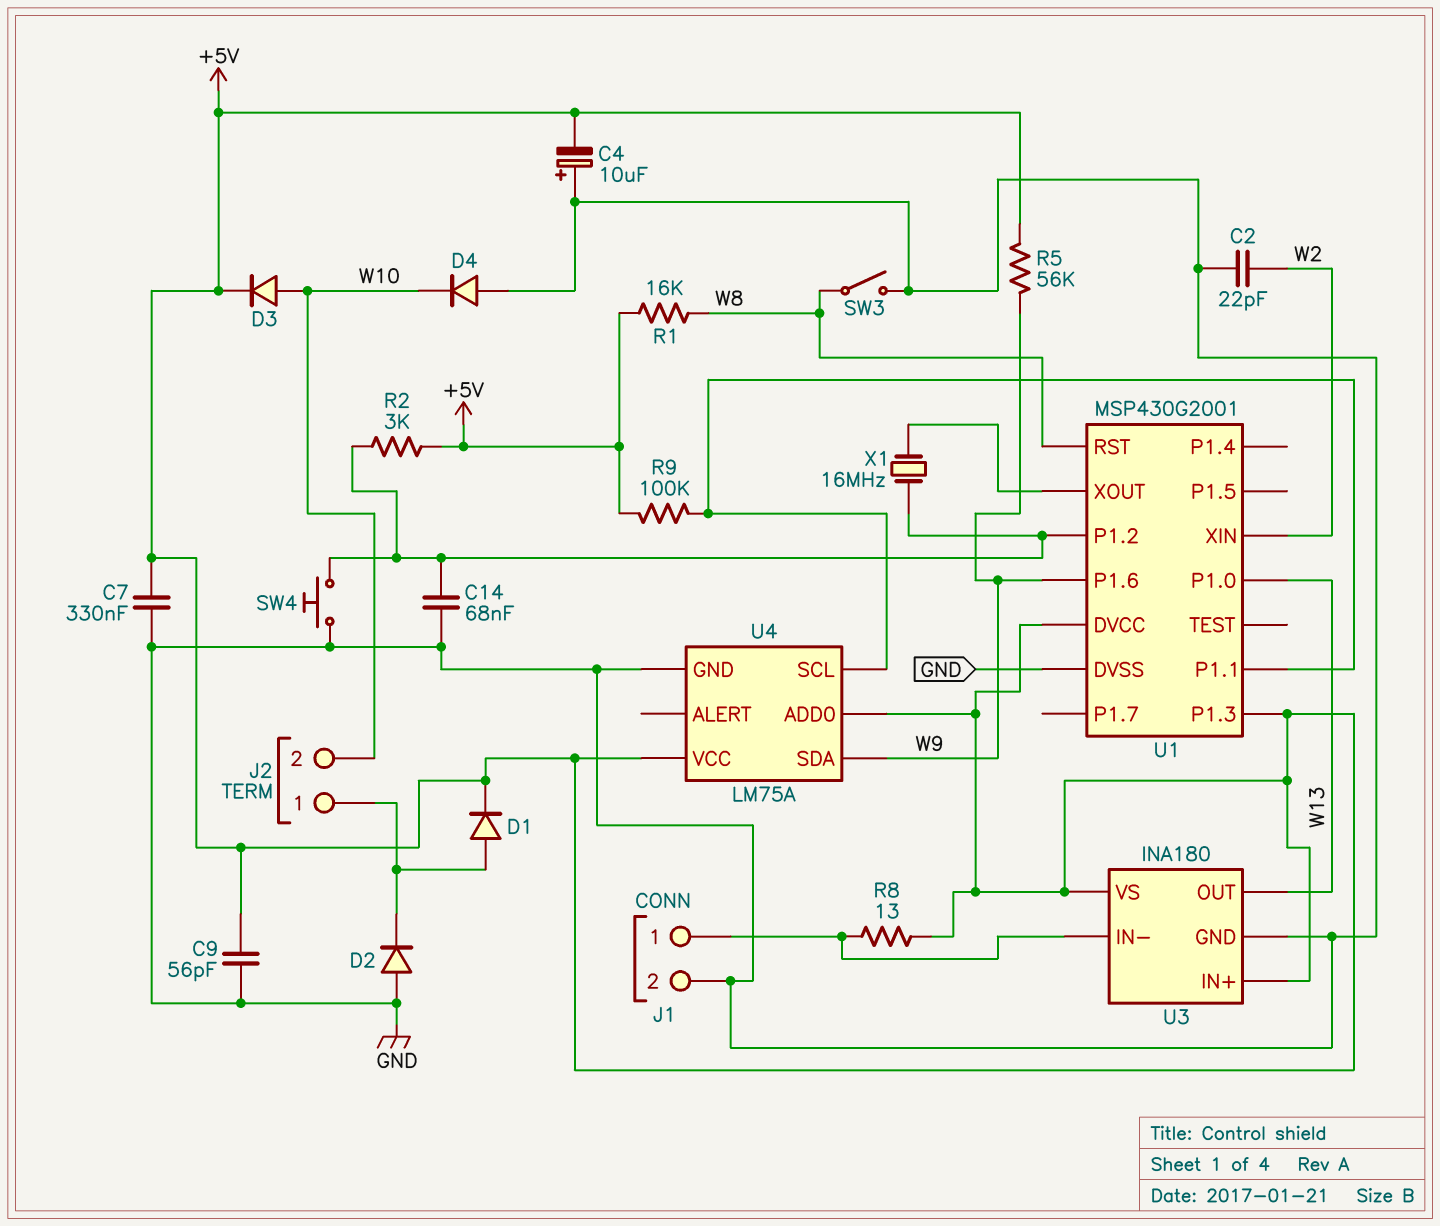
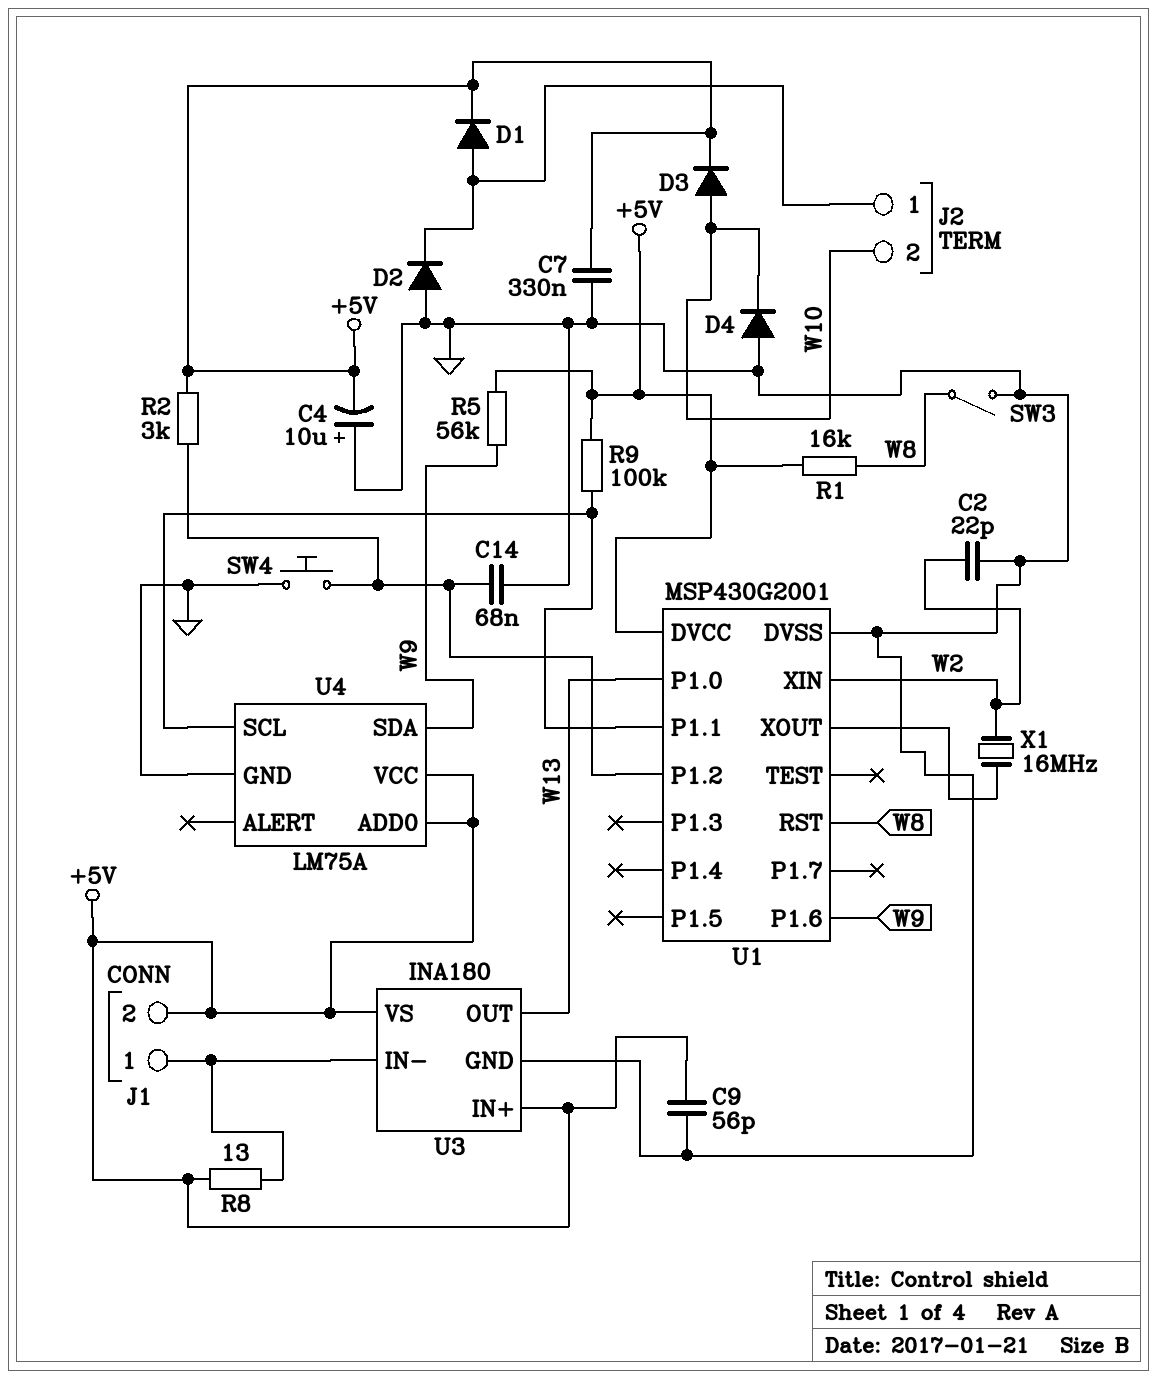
J1 pin 2: GND -> +5V
U1 pin P1.3: +5V -> none
X1: 16MHz (U1/P1.2, U1/XOUT) -> 16MHz (U1/XOUT, W2)

